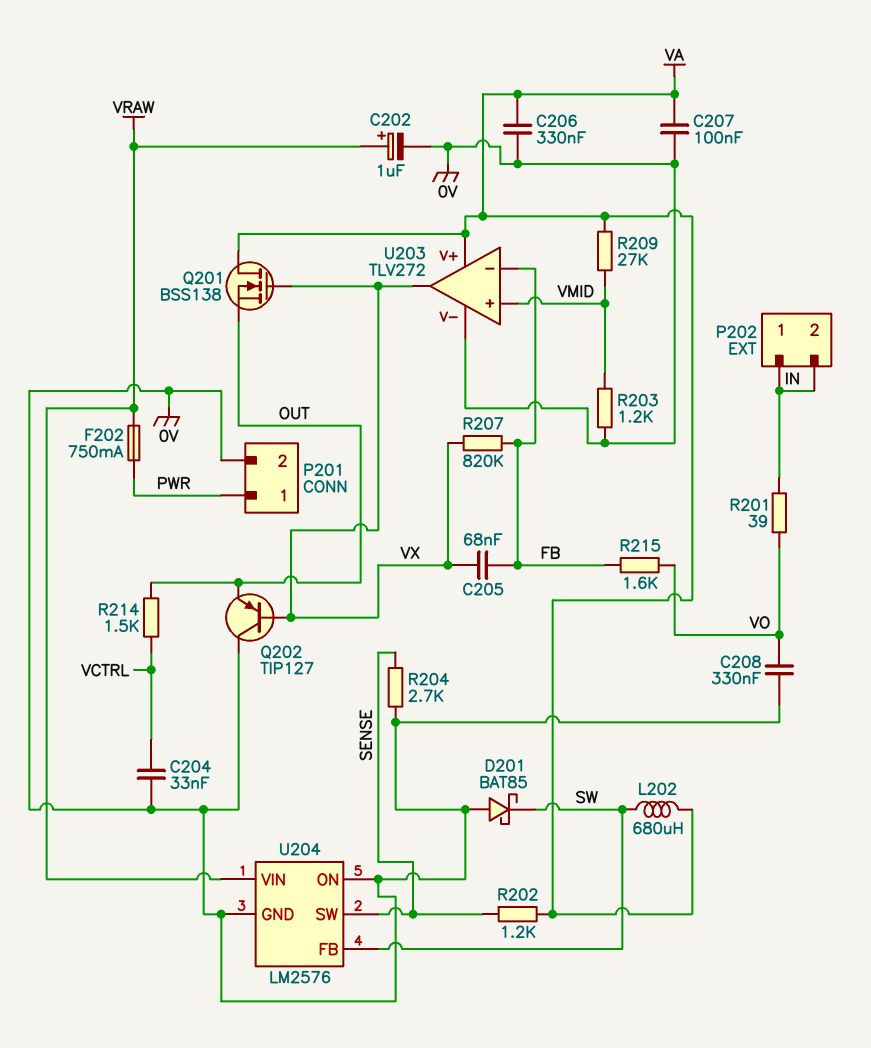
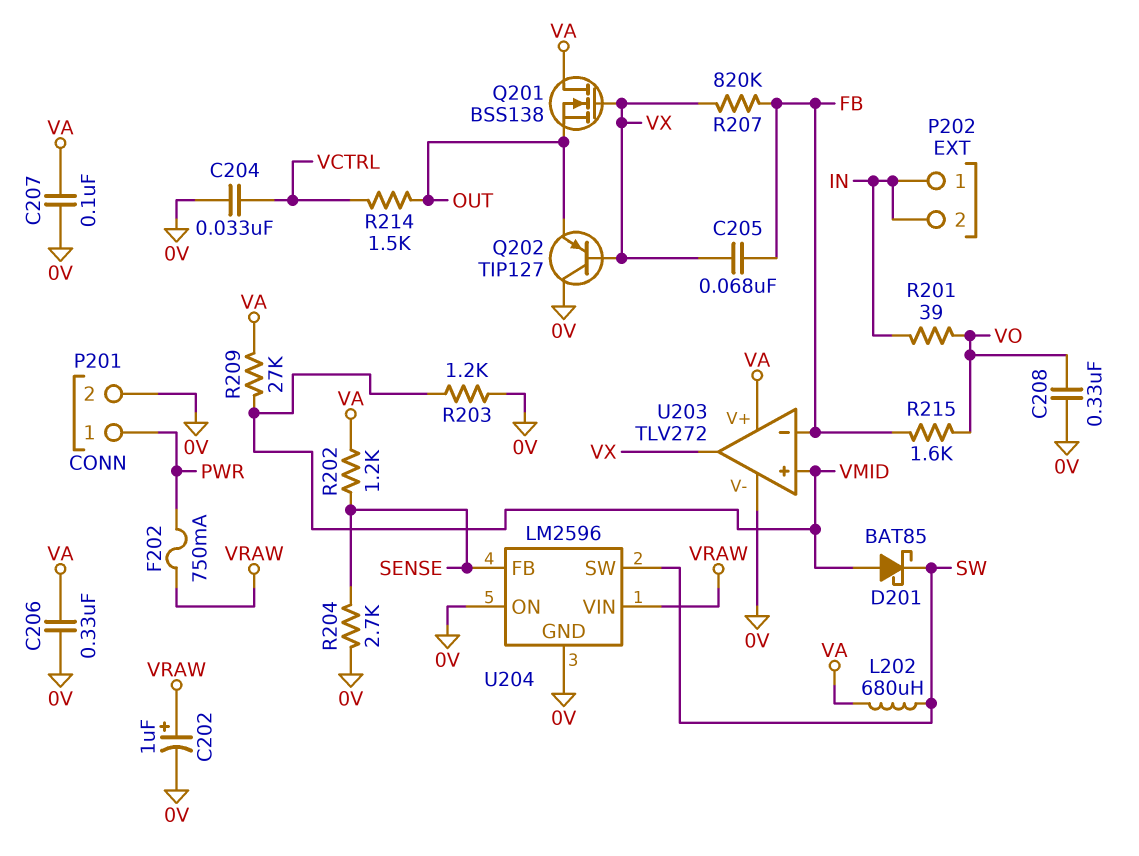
D201: schottky BAT85 (A 0V, K SW) -> schottky BAT85 (A VMID, K SW)
U204: LM2576 -> LM2596
U204 pin FB: SW -> SENSE
U204 pin SW: SENSE -> SW

